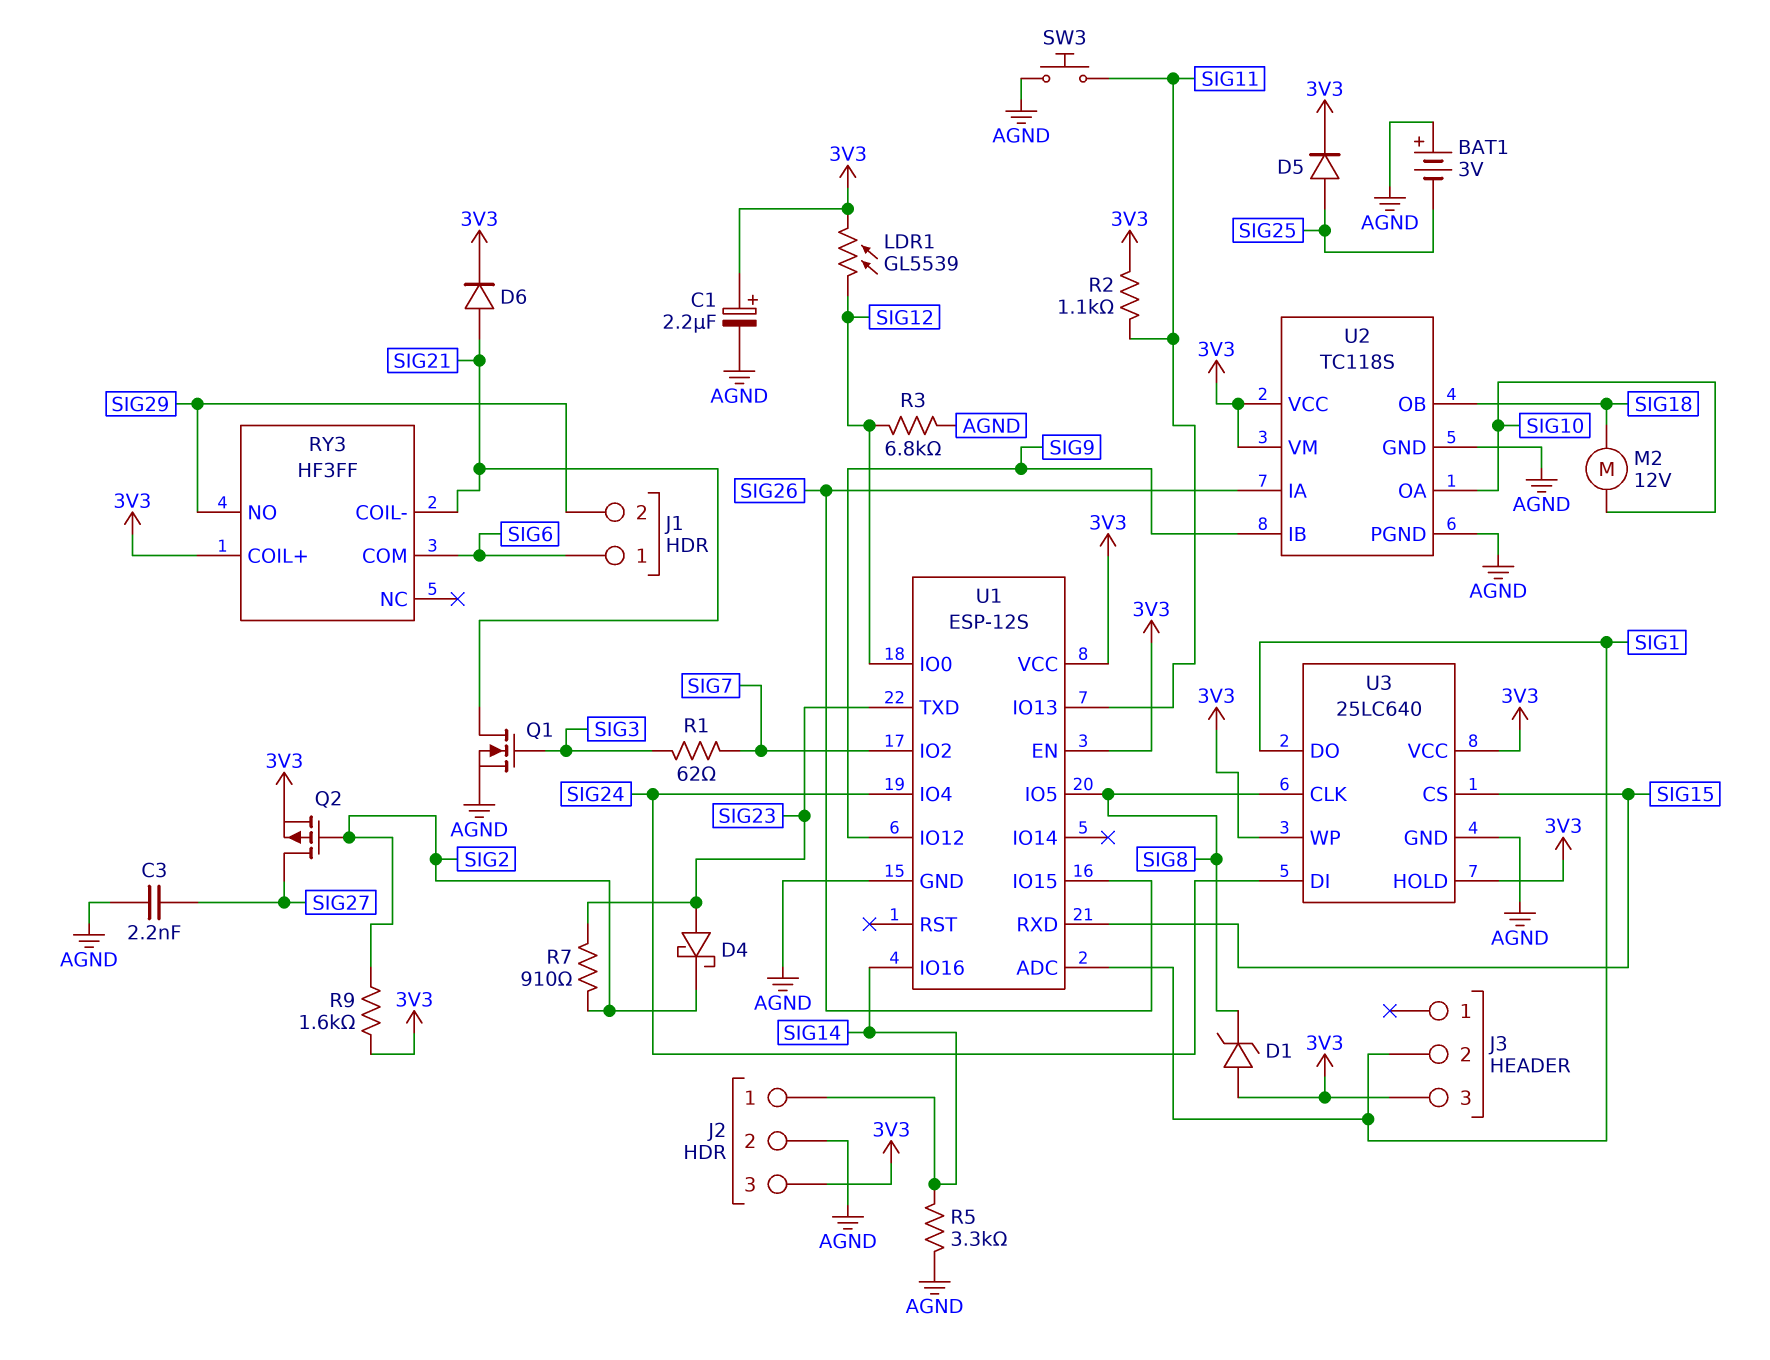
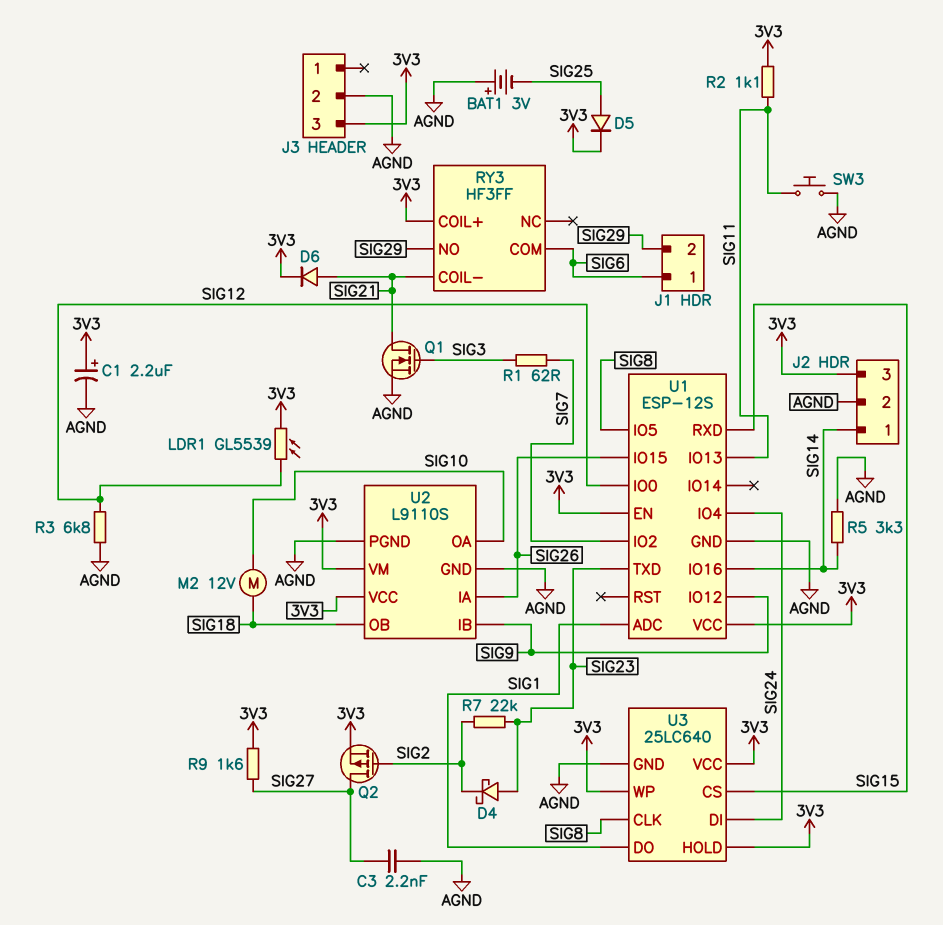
D1: zener (A 3V3, K SIG8) -> none
J3 pin 2: SIG1 -> AGND
R7: 910 (SIG2, SIG23) -> 22k (SIG2, SIG23)
R9: 1.6k (3V3, SIG2) -> 1.6k (3V3, SIG27)
U2: TC118S -> L9110S

